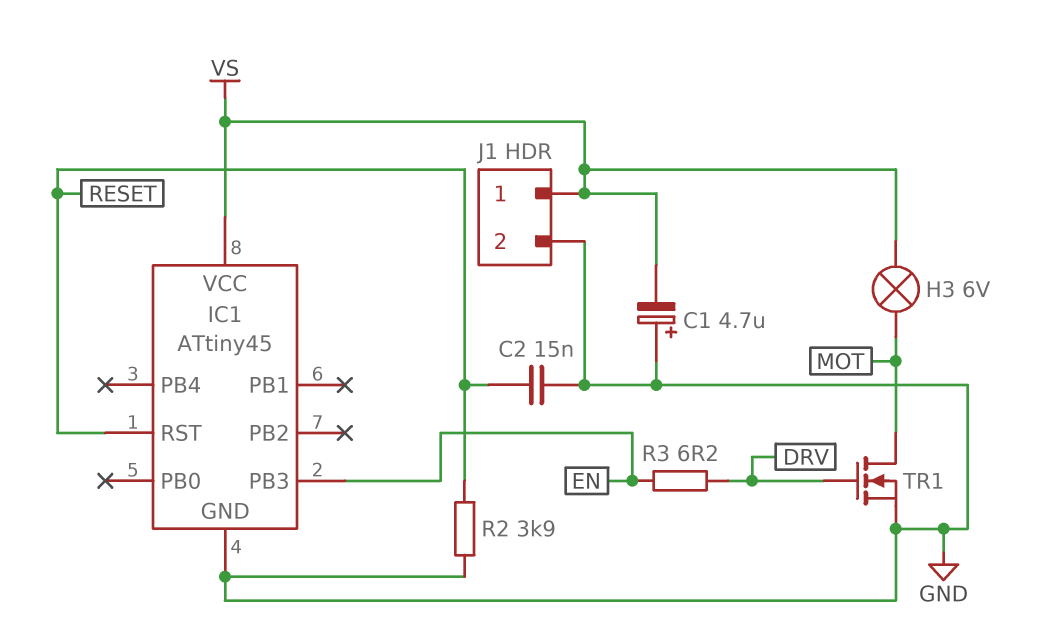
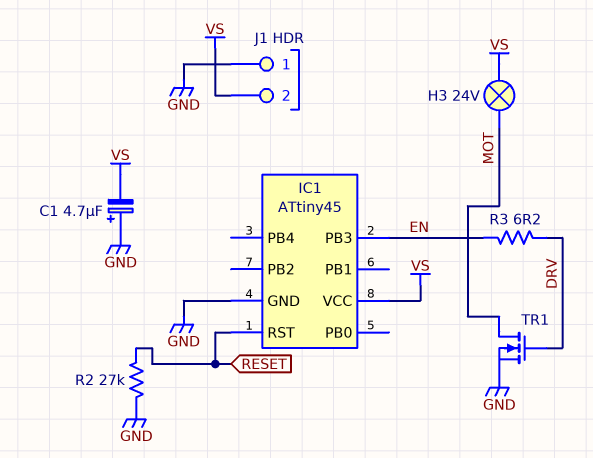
C2: 15nF (GND, RESET) -> none
H3: lamp 6V (MOT, VS) -> lamp 24V (MOT, VS)
J1 pin 1: VS -> GND
J1 pin 2: GND -> VS
R2: 3.9k (GND, RESET) -> 27k (GND, RESET)

